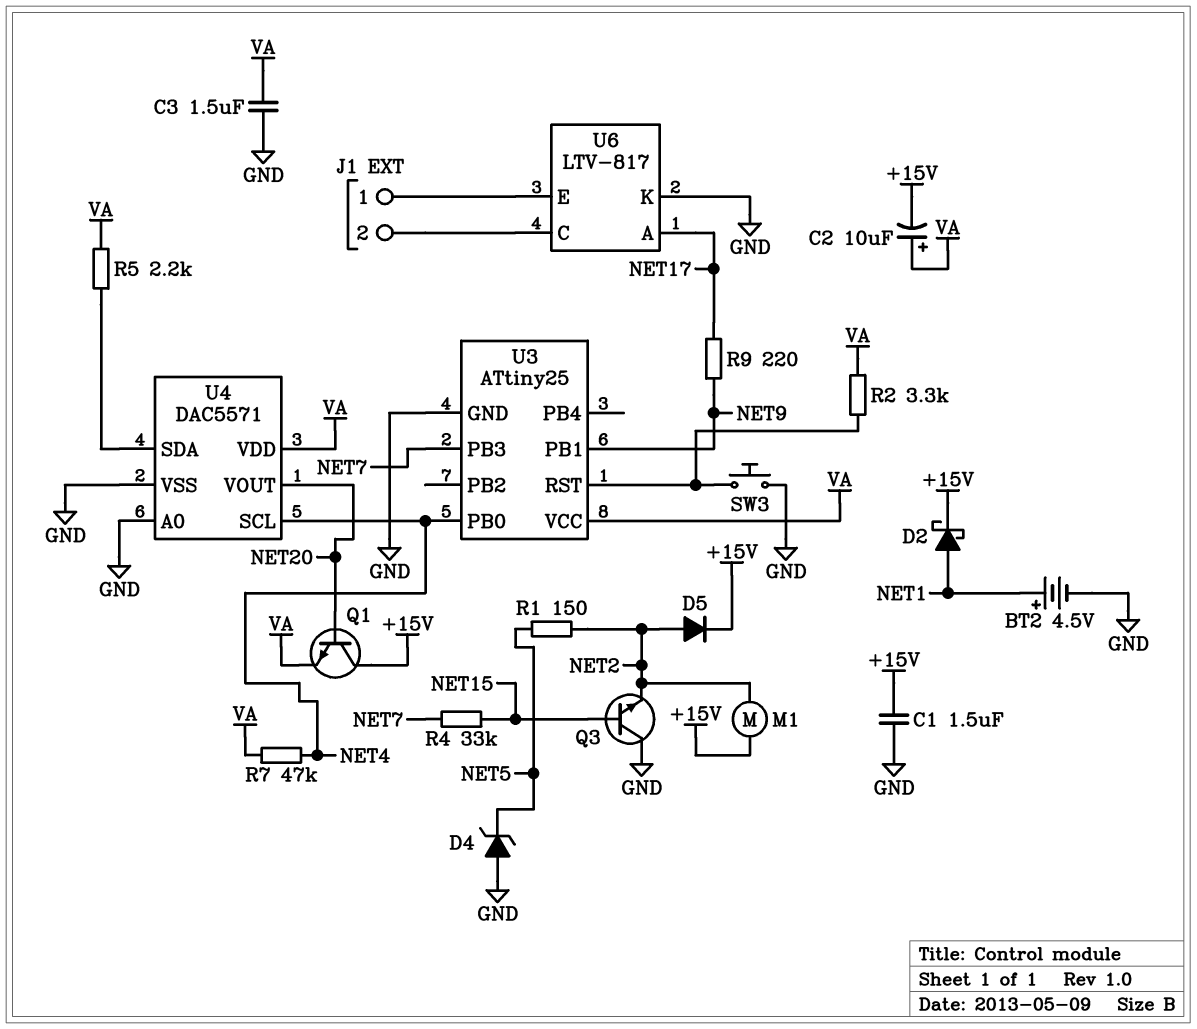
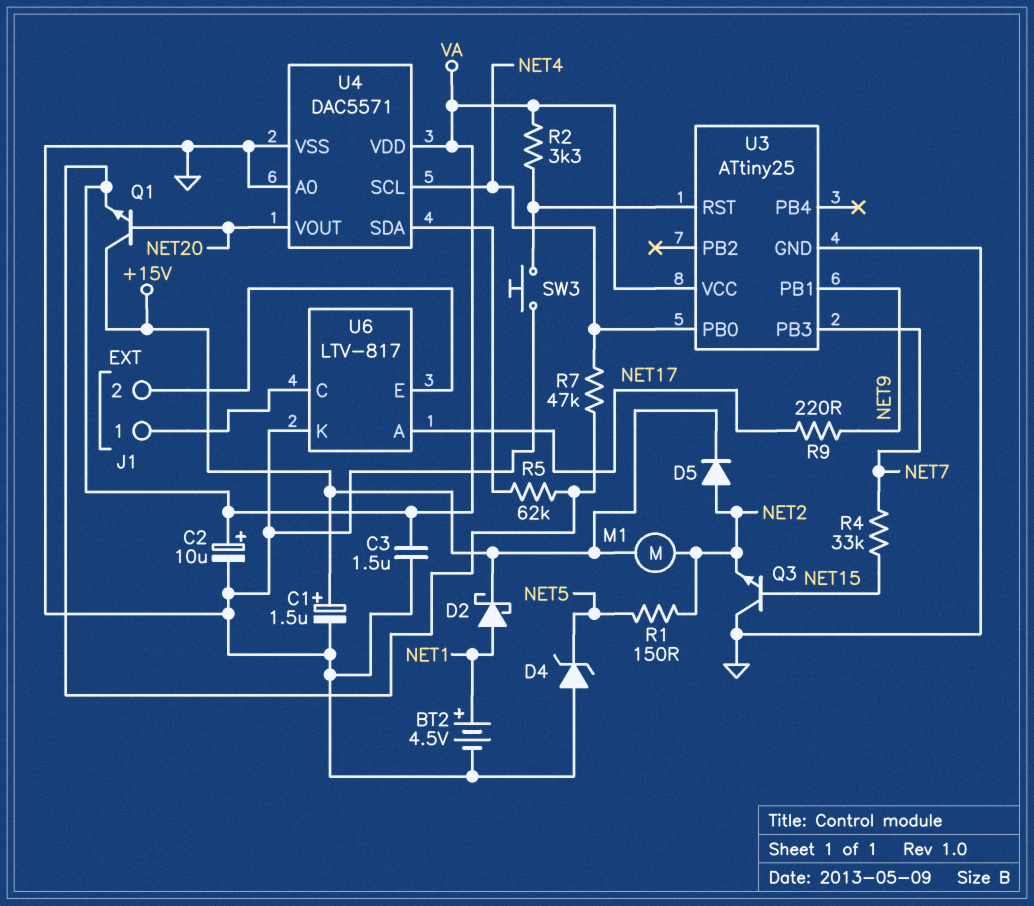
C1: 1.5uF (+15V, GND) -> 1.5uF (plus +15V, minus GND)
C2: 10uF (plus VA, minus +15V) -> 10uF (plus VA, minus GND)
R5: 2.2k (U4/SDA, VA) -> 62k (U4/SDA, VA)
U6 pin C: J1/2 -> J1/1
U6 pin E: J1/1 -> J1/2

